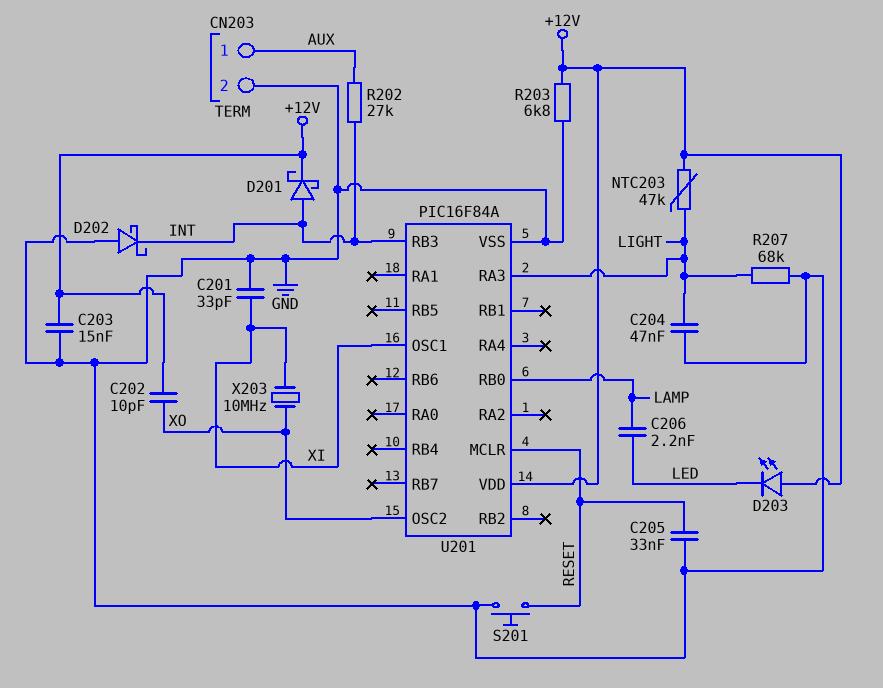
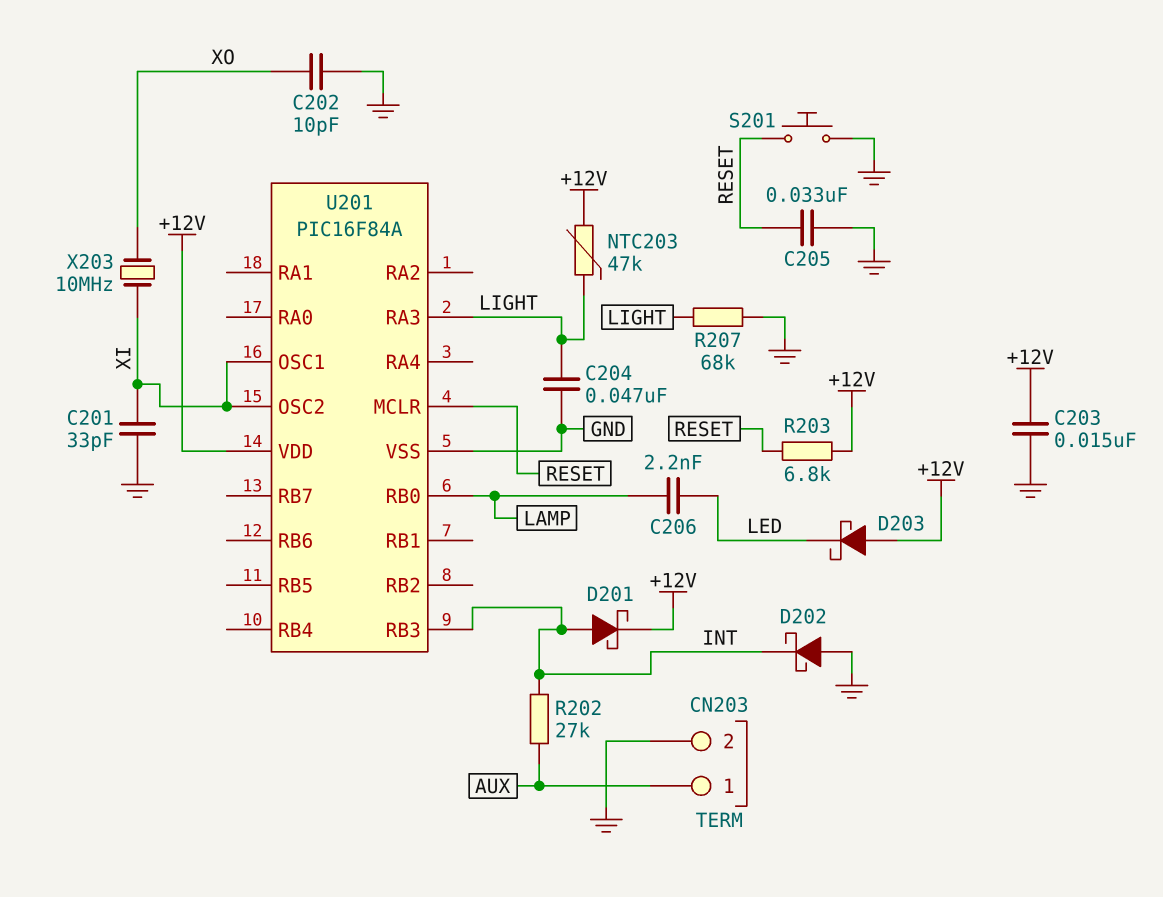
C202: 10pF (+12V, XO) -> 10pF (GND, XO)
D203: LED (A +12V, K LED) -> schottky (A +12V, K LED)
R203: 6.8k (+12V, GND) -> 6.8k (+12V, RESET)
U201 pin OSC2: XO -> XI

